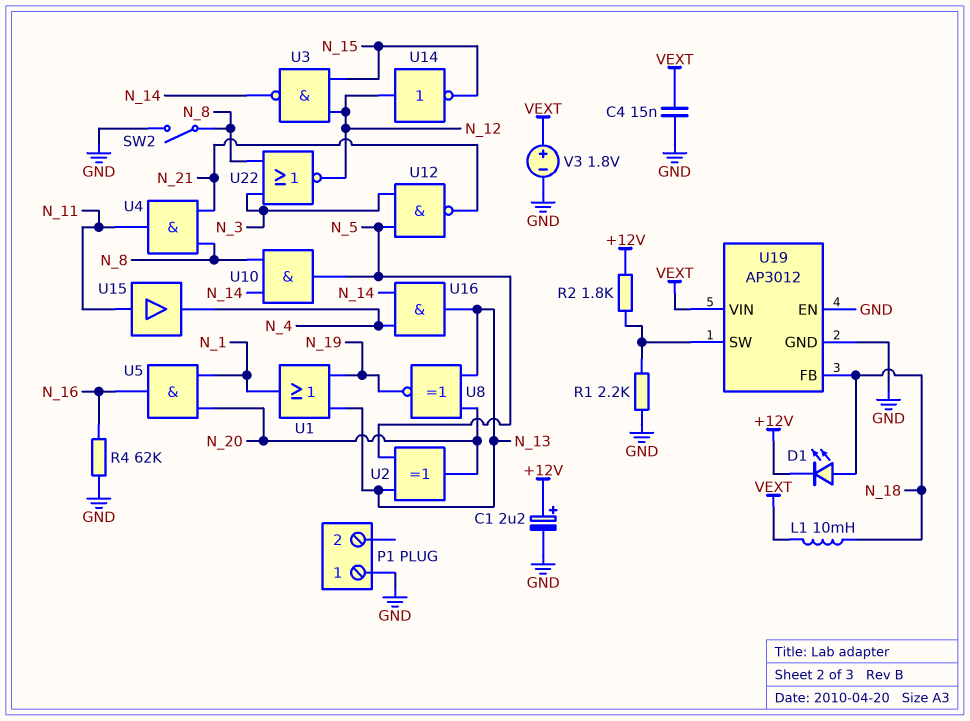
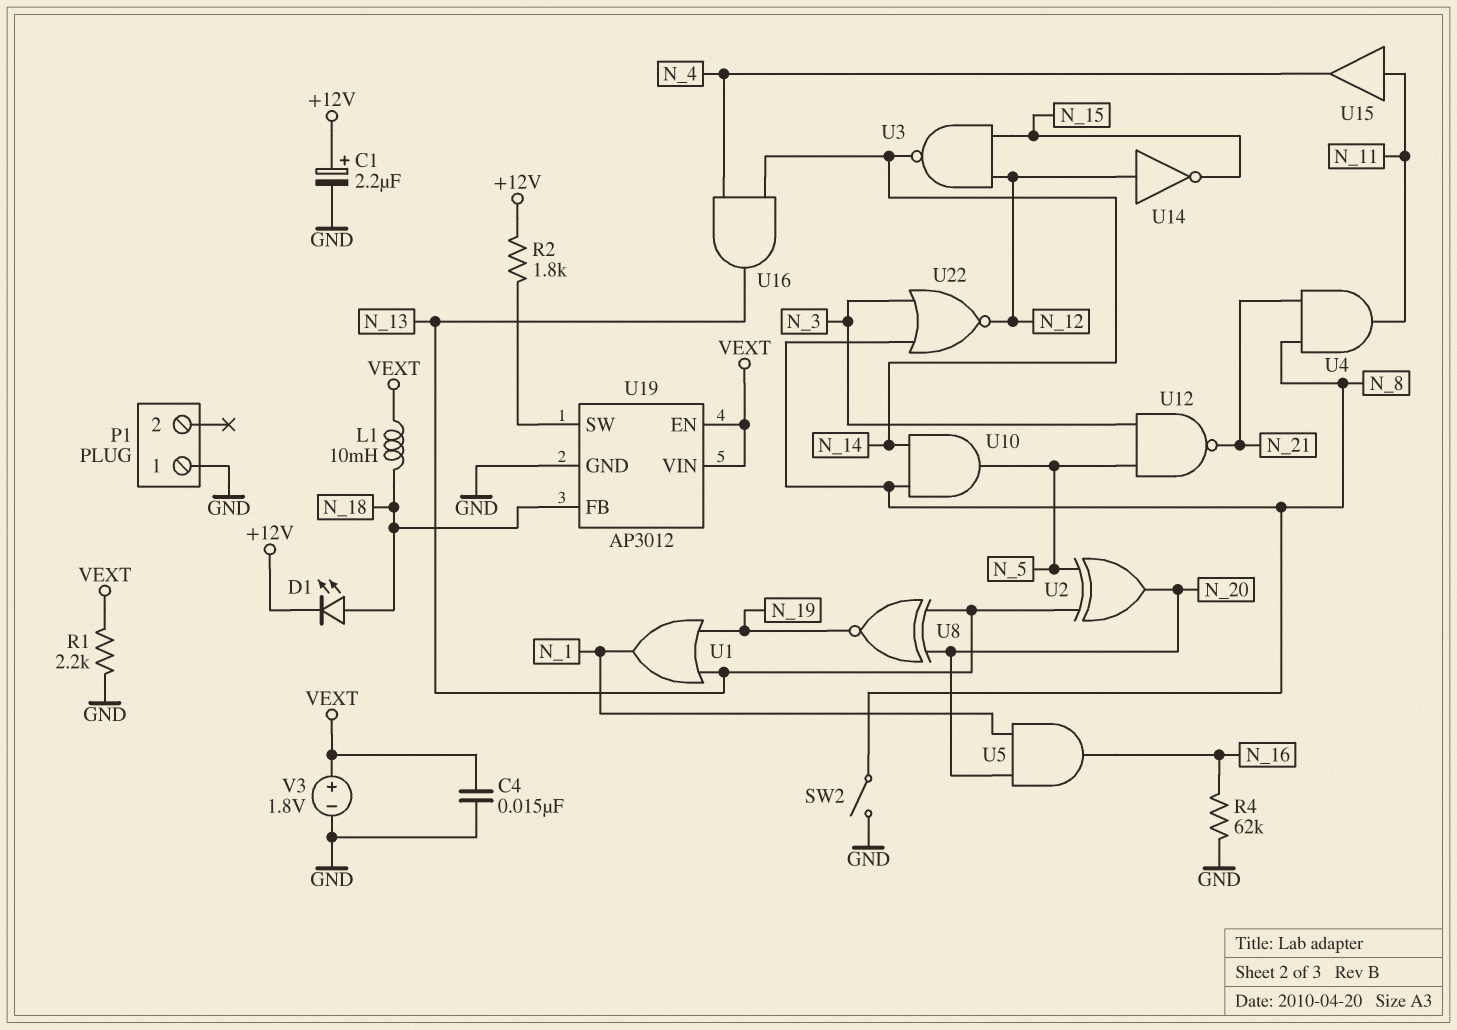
R1: 2.2k (GND, U19/SW) -> 2.2k (GND, VEXT)
U19 pin EN: GND -> VEXT

